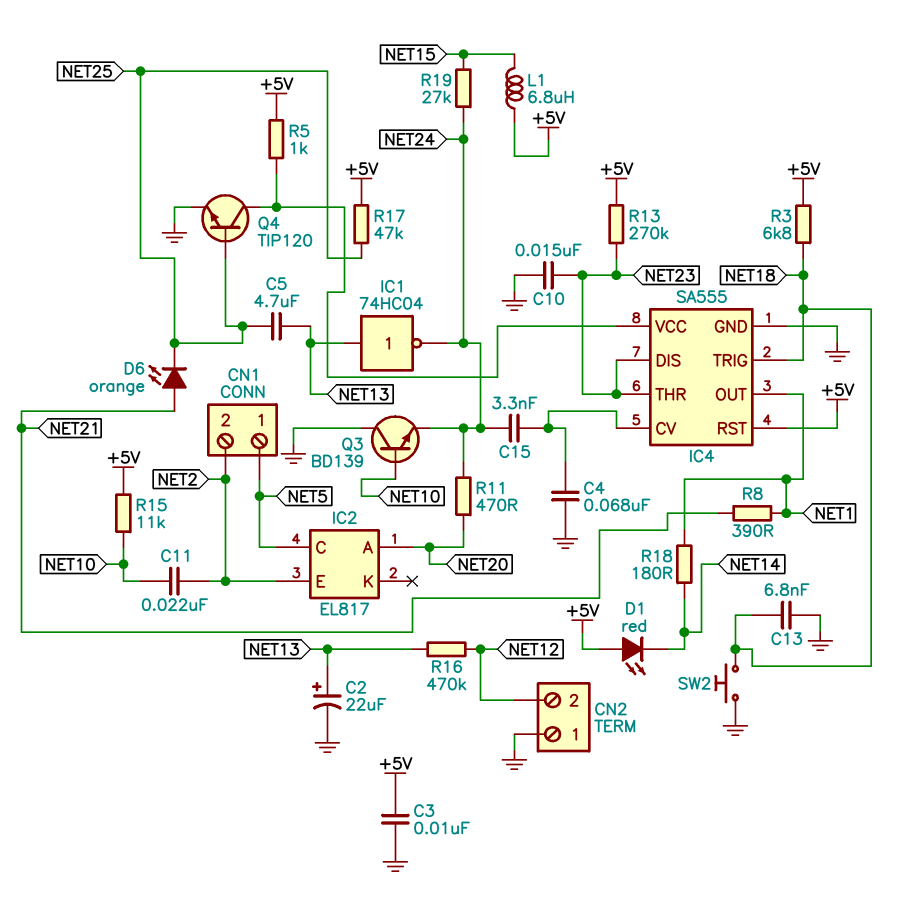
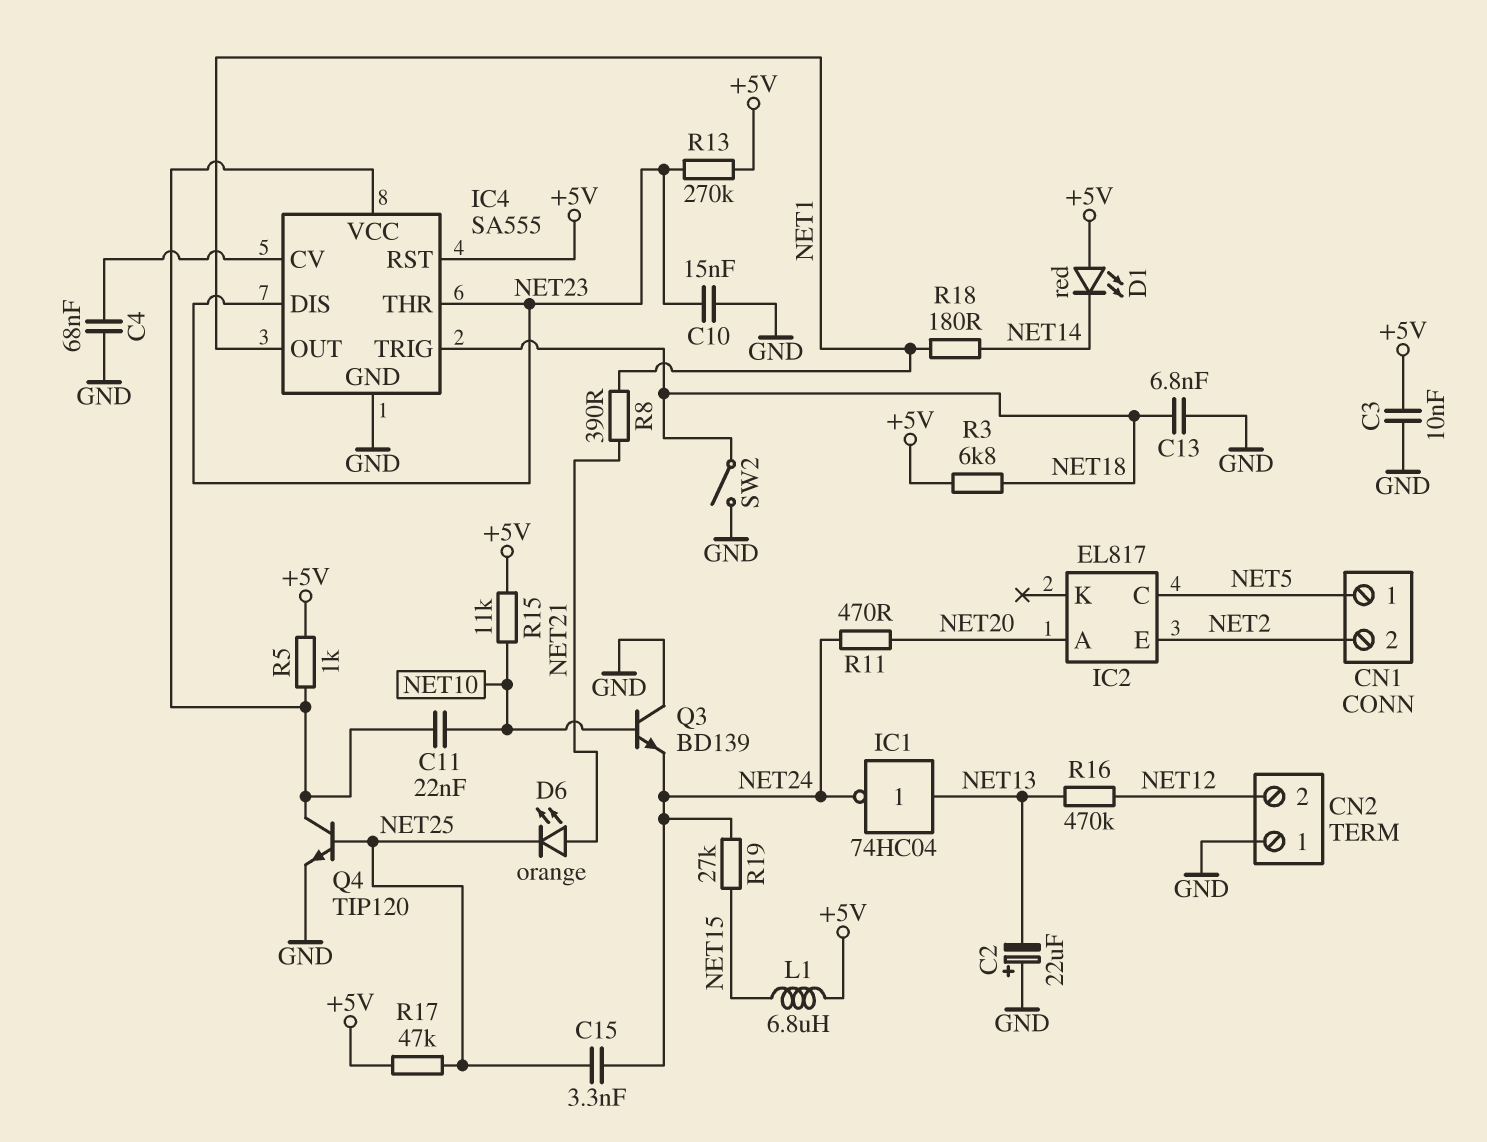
C2: 22uF (plus NET13, minus GND) -> 22uF (plus GND, minus NET13)
C5: 4.7uF (NET13, NET25) -> none
C11: 22nF (NET2, NET10) -> 22nF (IC4/VCC, NET10)
C15: 3.3nF (IC4/CV, NET24) -> 3.3nF (NET24, NET25)
SW2: button (GND, NET18) -> switch (GND, NET18)

